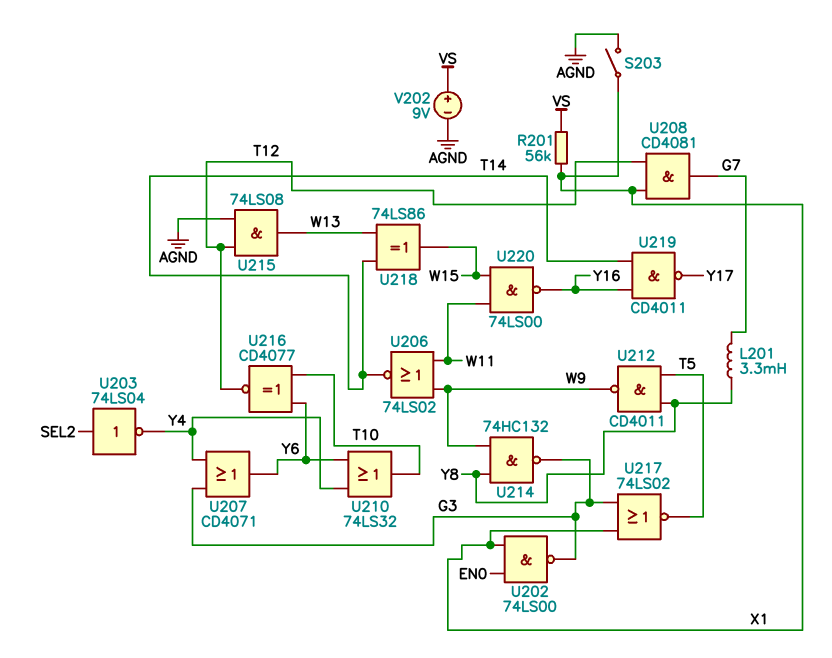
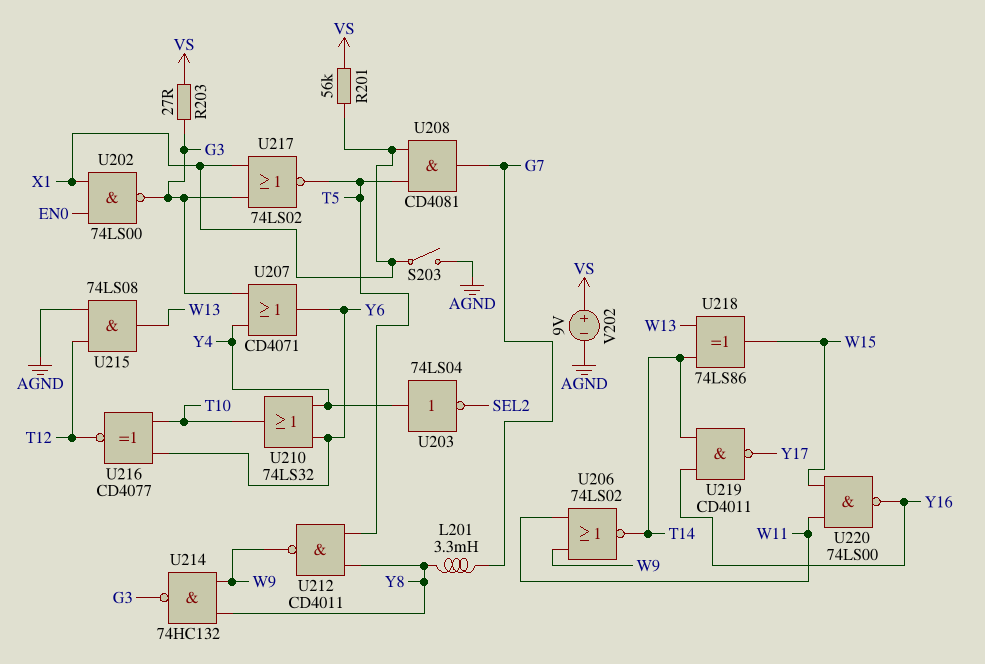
R203: none -> 27 (G3, VS)
U203: NOT 74LS04 (in SEL2, out Y4) -> NOT 74LS04 (in Y4, out SEL2)
U208: AND CD4081 (in T12, in X1, out G7) -> AND CD4081 (in T5, in X1, out G7)

